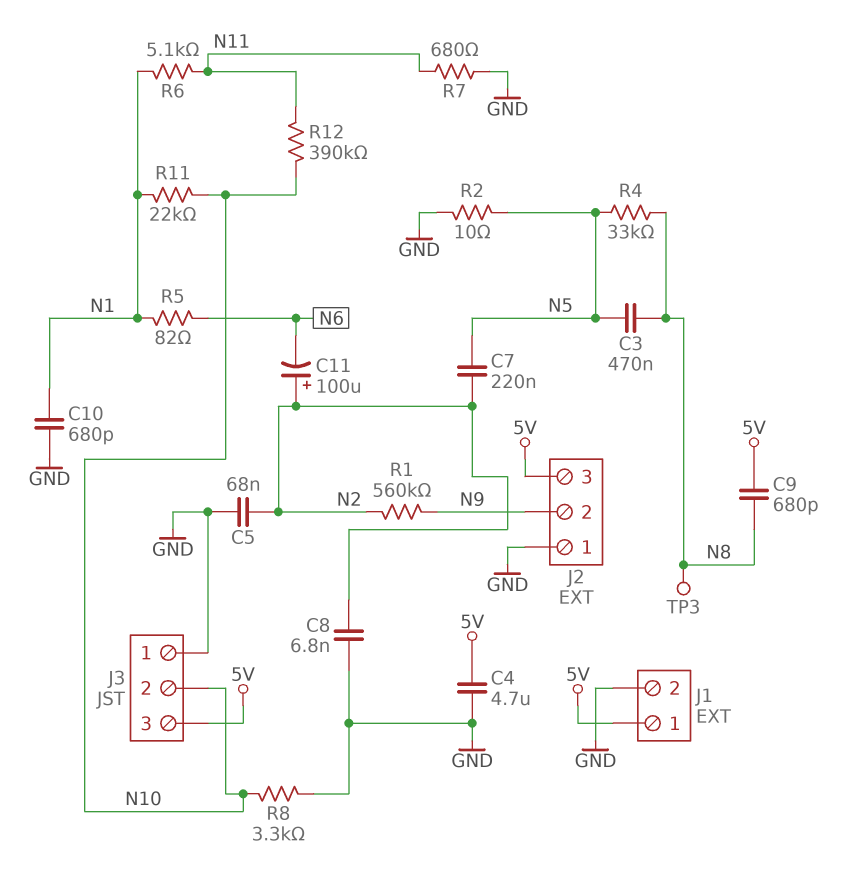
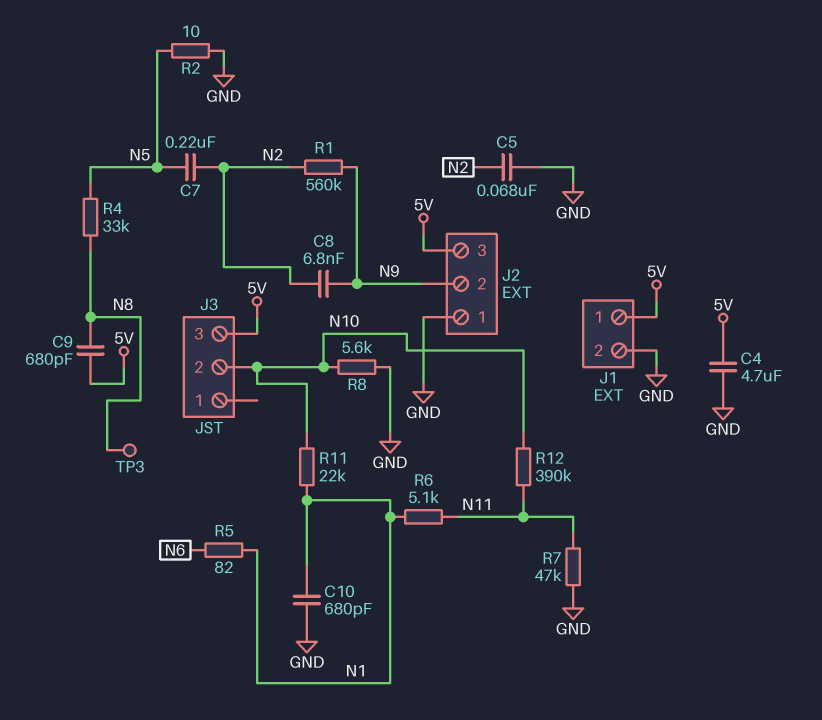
C3: 470nF (N5, N8) -> none
C8: 6.8nF (GND, N2) -> 6.8nF (N2, N9)
C11: 100uF (plus N2, minus N6) -> none
J3 pin 1: GND -> none
R7: 680 (GND, N11) -> 47k (GND, N11)
R8: 3.3k (GND, N10) -> 5.6k (GND, N10)

